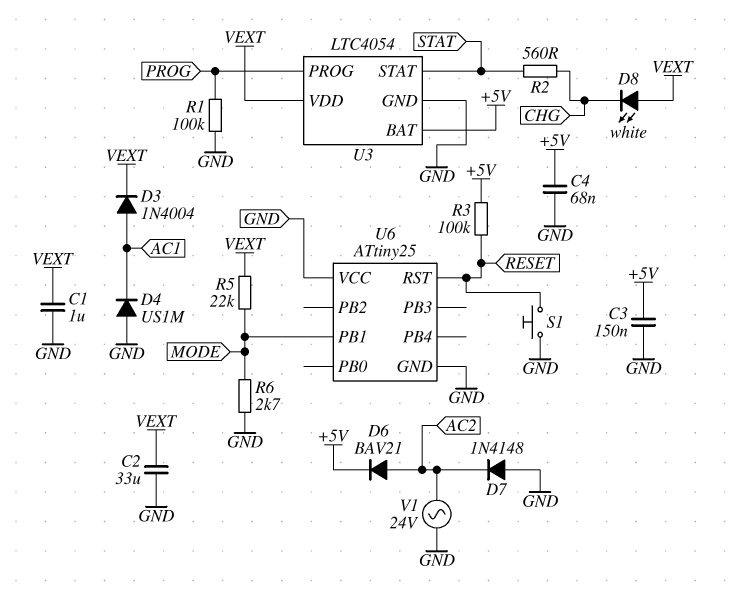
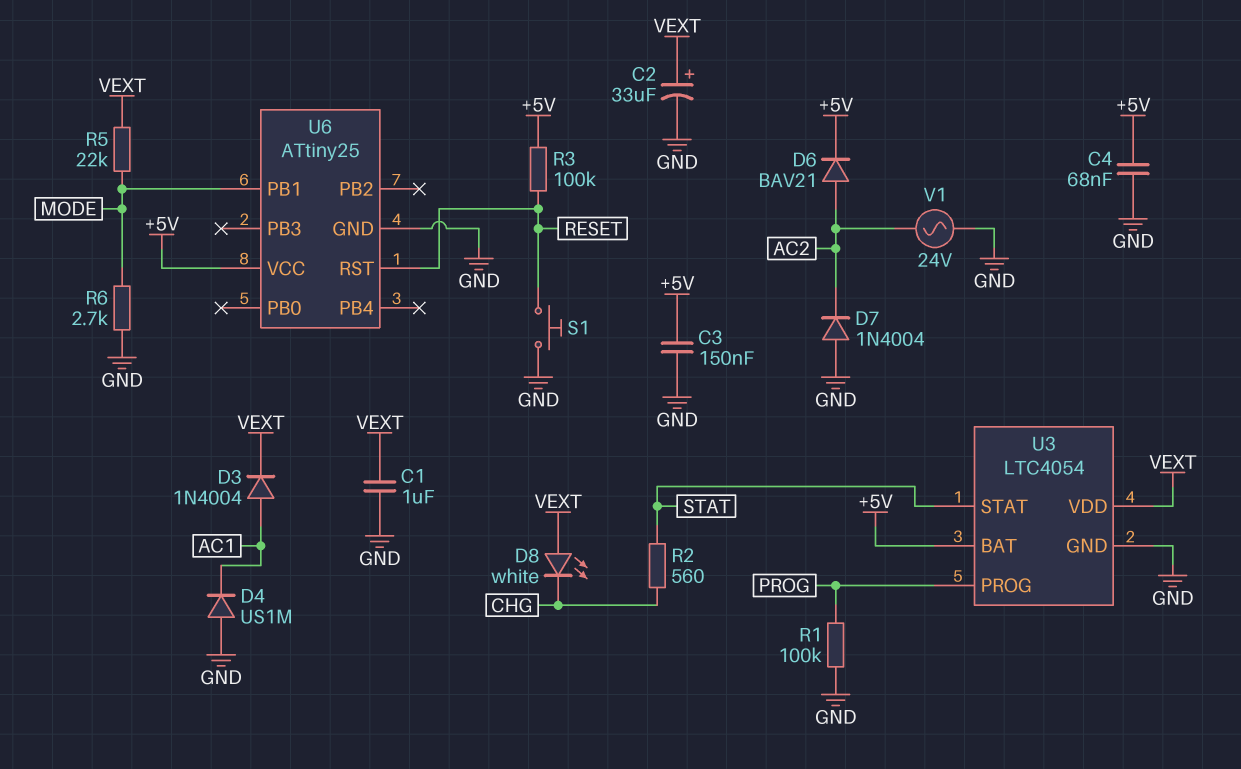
C2: 33uF (GND, VEXT) -> 33uF (plus VEXT, minus GND)
D7: diode 1N4148 (A GND, K AC2) -> diode 1N4004 (A GND, K AC2)
U6 pin VCC: GND -> +5V

